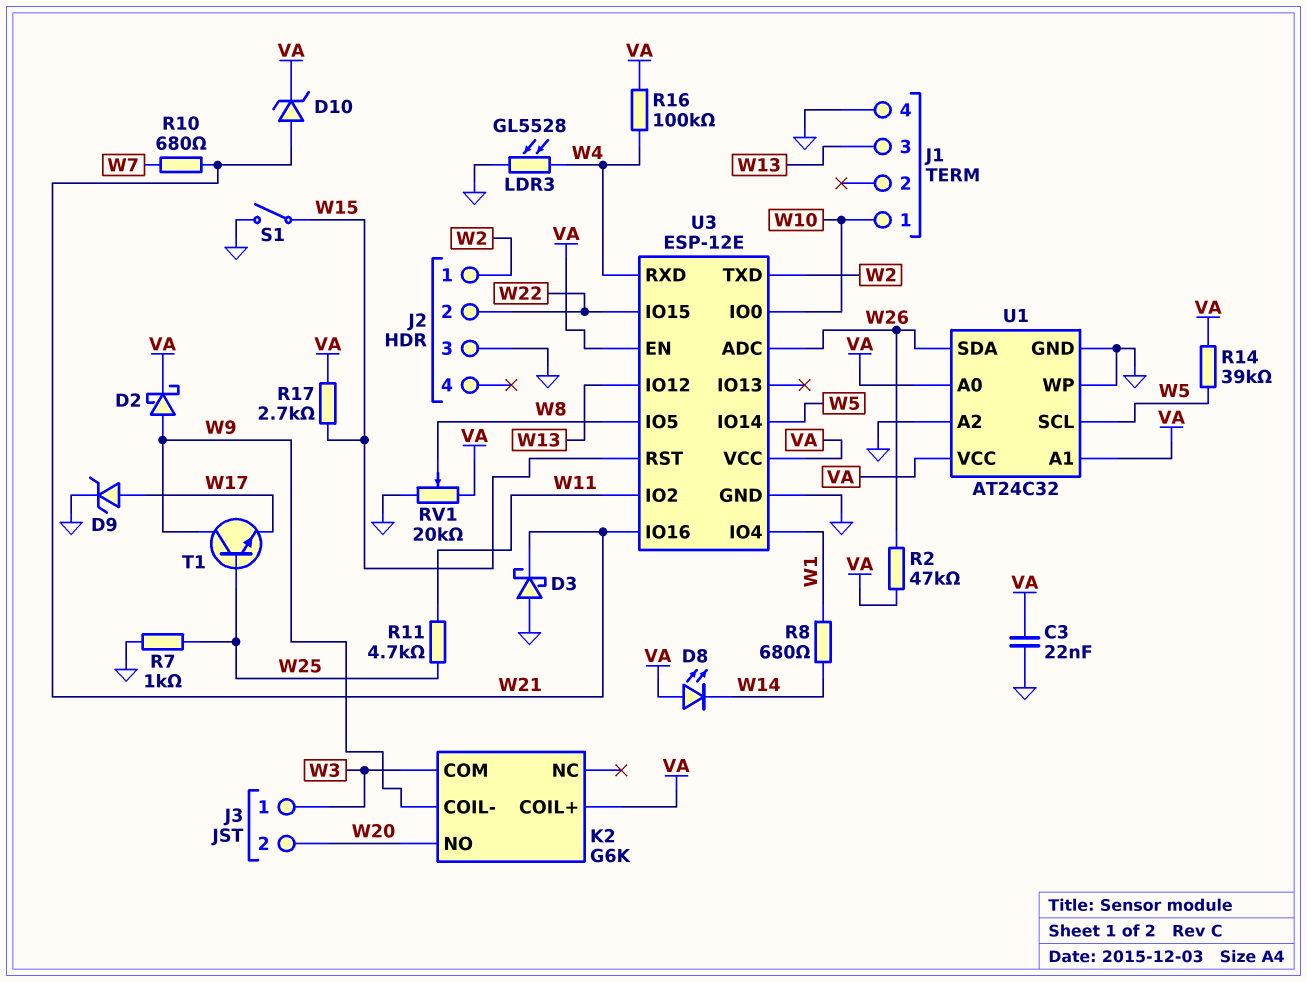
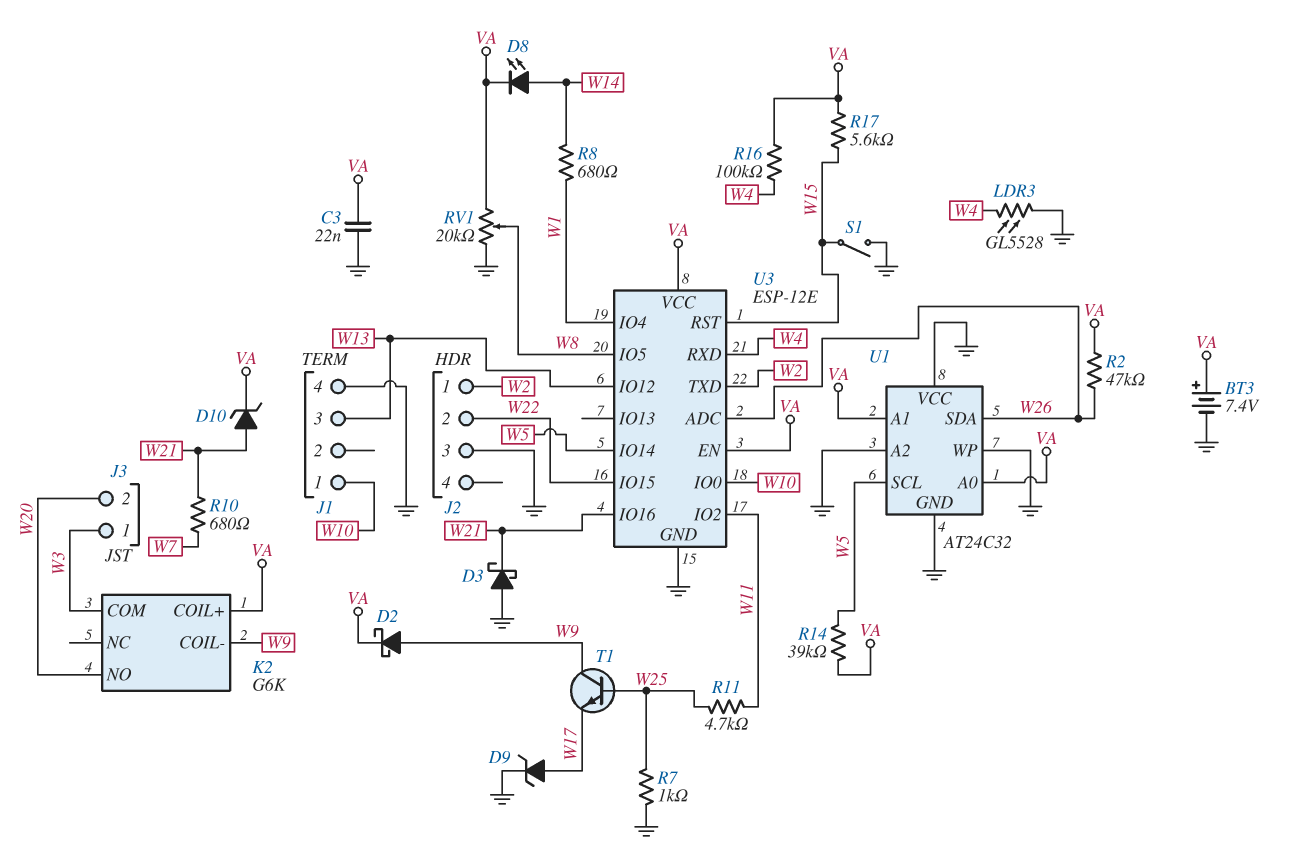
BT3: none -> 7.4V (plus VA, minus GND)
D8: LED (A VA, K W14) -> LED (A W14, K VA)
R17: 2.7k (VA, W15) -> 5.6k (VA, W15)
U1 pin VCC: VA -> GND

